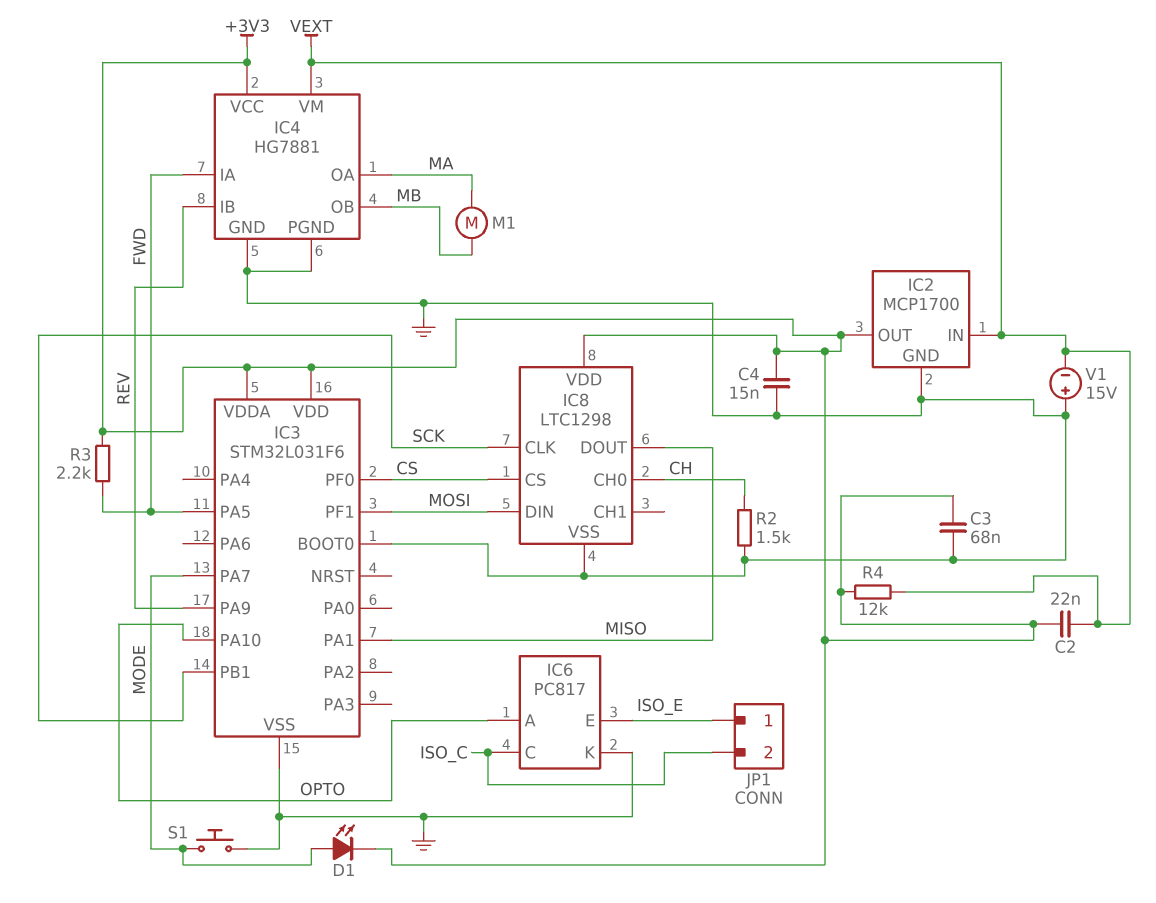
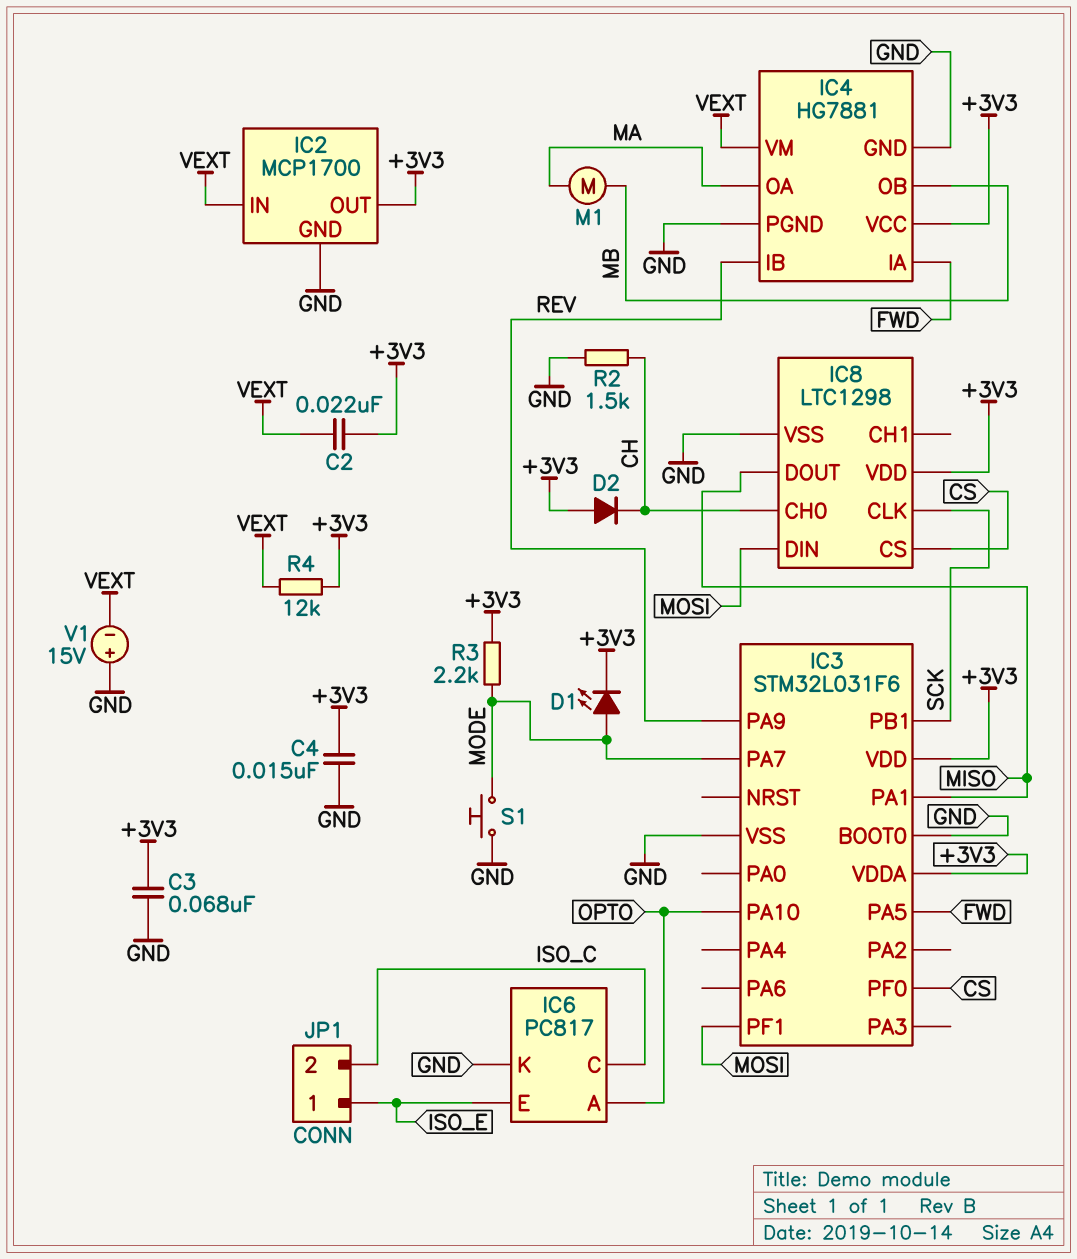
D2: none -> diode (A +3V3, K CH)
R3: 2.2k (+3V3, FWD) -> 2.2k (+3V3, MODE)

